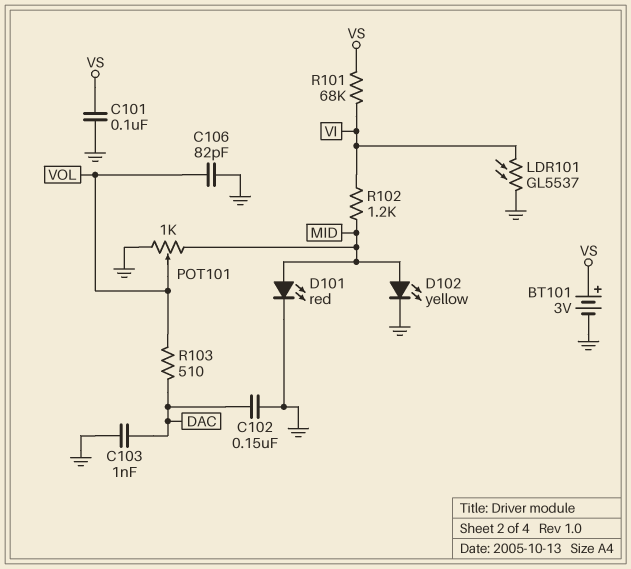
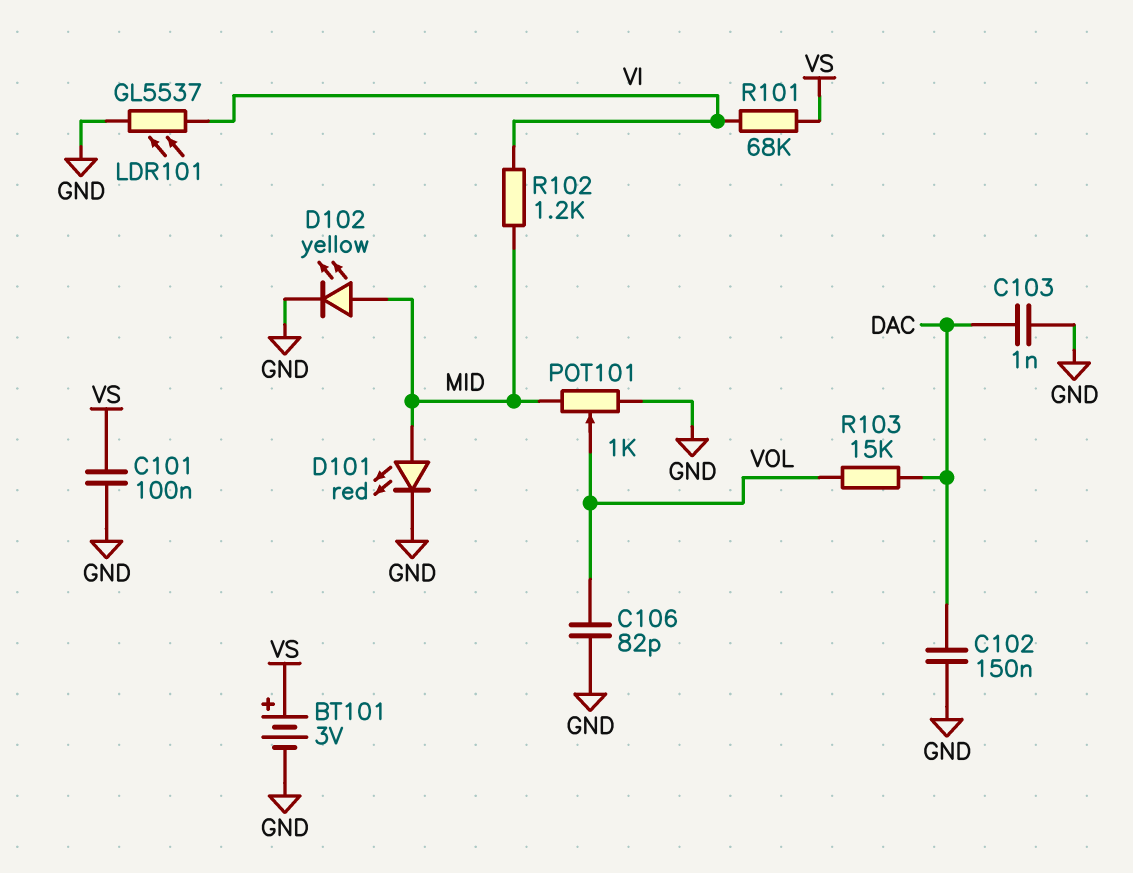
R103: 510 (DAC, VOL) -> 15k (DAC, VOL)

